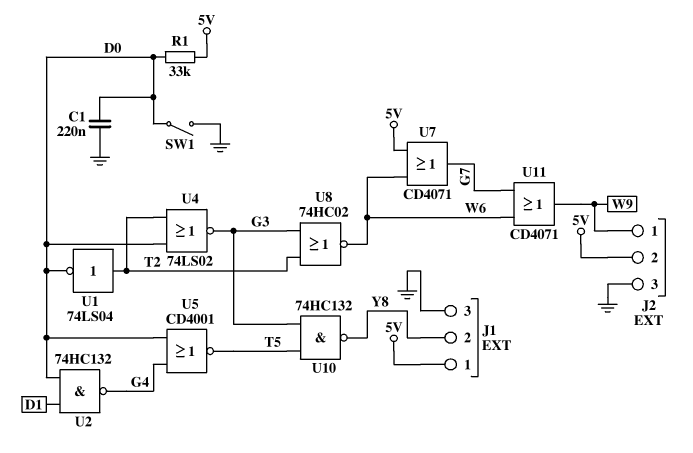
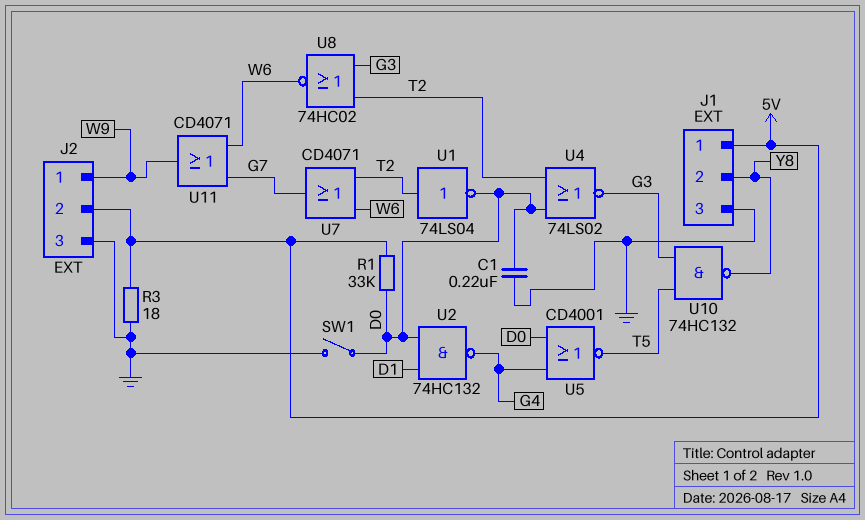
R3: none -> 18 (5V, GND)
U7: OR CD4071 (in 5V, in W6, out G7) -> OR CD4071 (in T2, in W6, out G7)

